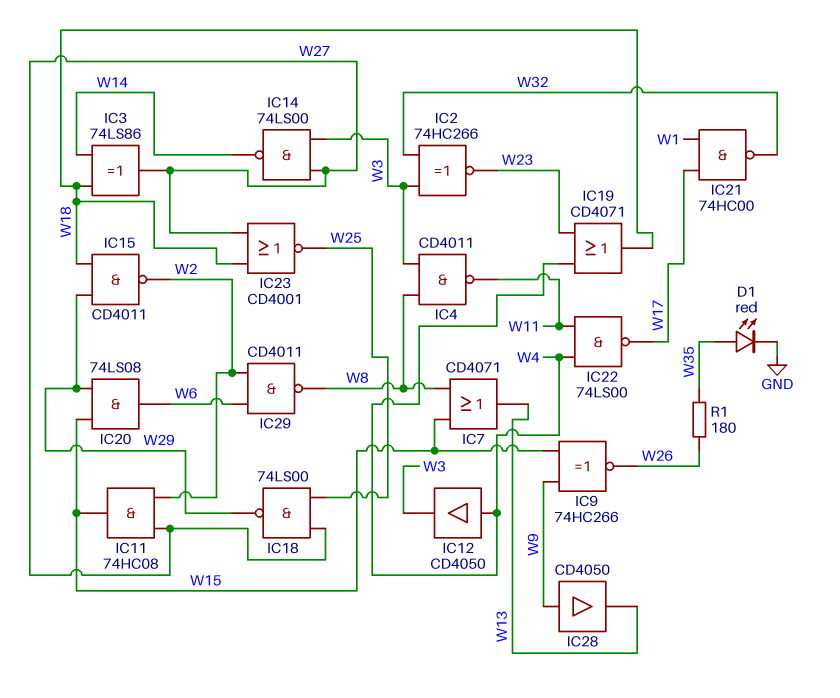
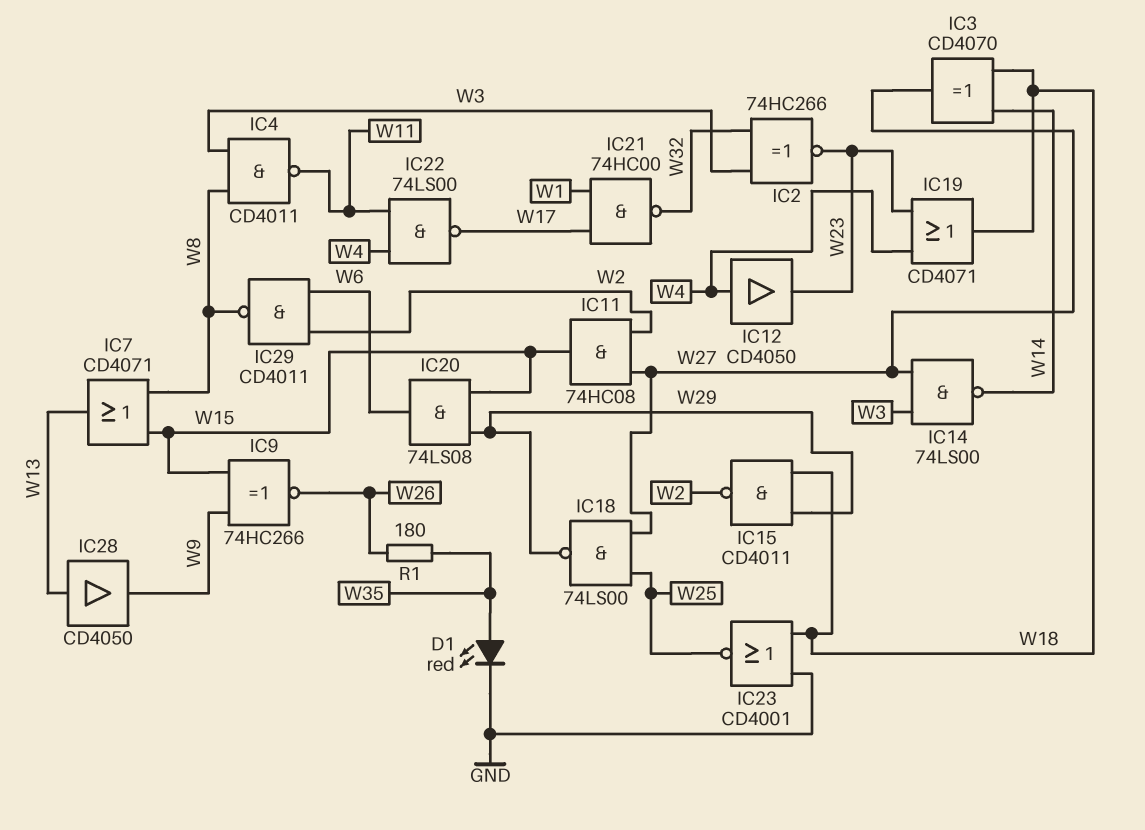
IC3: XOR 74LS86 (in W14, in W18, out W27) -> XOR CD4070 (in W14, in W18, out W27)
IC12: buffer CD4050 (in W4, out W3) -> buffer CD4050 (in W4, out W23)
IC23: NOR CD4001 (in W18, in W27, out W25) -> NOR CD4001 (in GND, in W18, out W25)
IC28: buffer CD4050 (in W9, out W13) -> buffer CD4050 (in W13, out W9)

